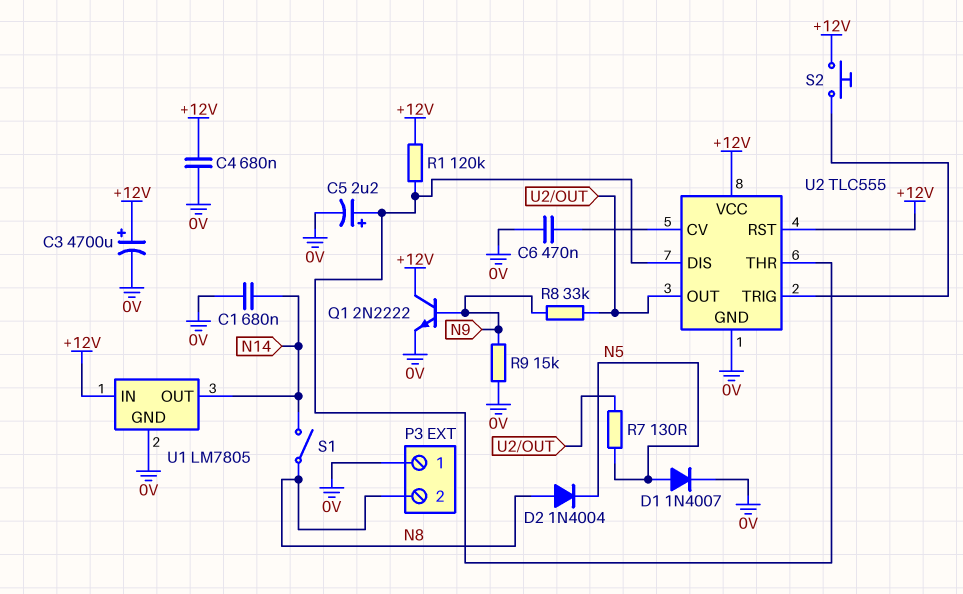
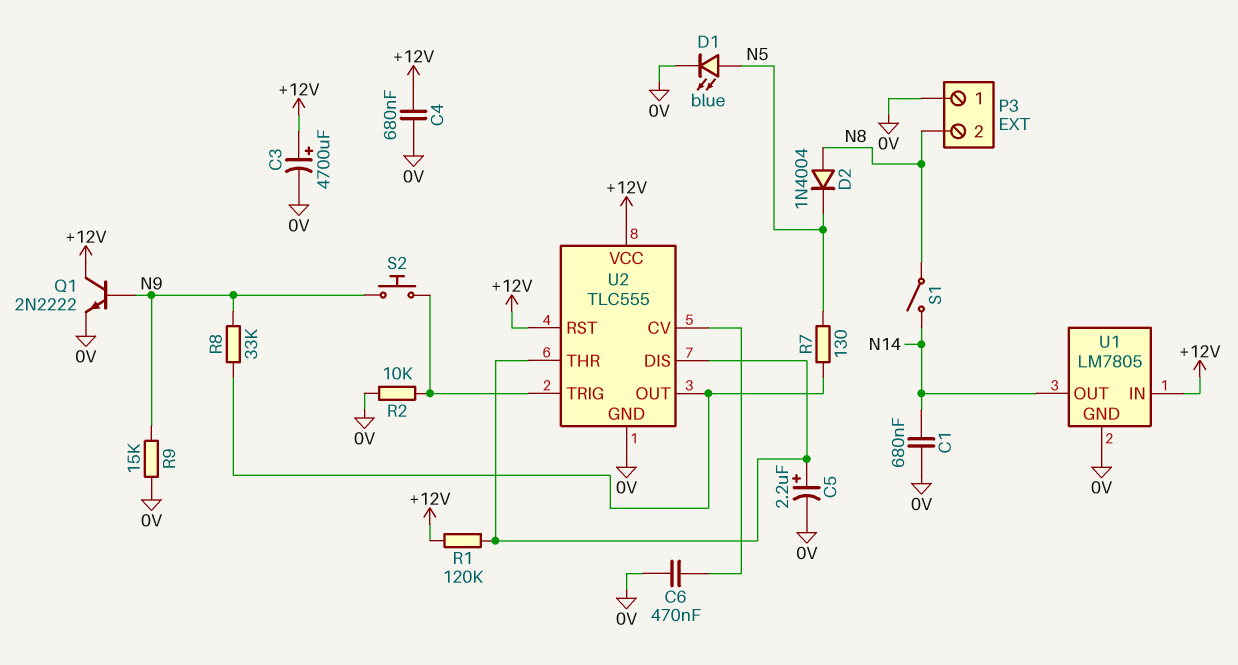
D1: diode 1N4007 (A N5, K 0V) -> LED blue (A N5, K 0V)
R2: none -> 10k (0V, U2/TRIG)
S2: button (+12V, U2/TRIG) -> button (N9, U2/TRIG)

